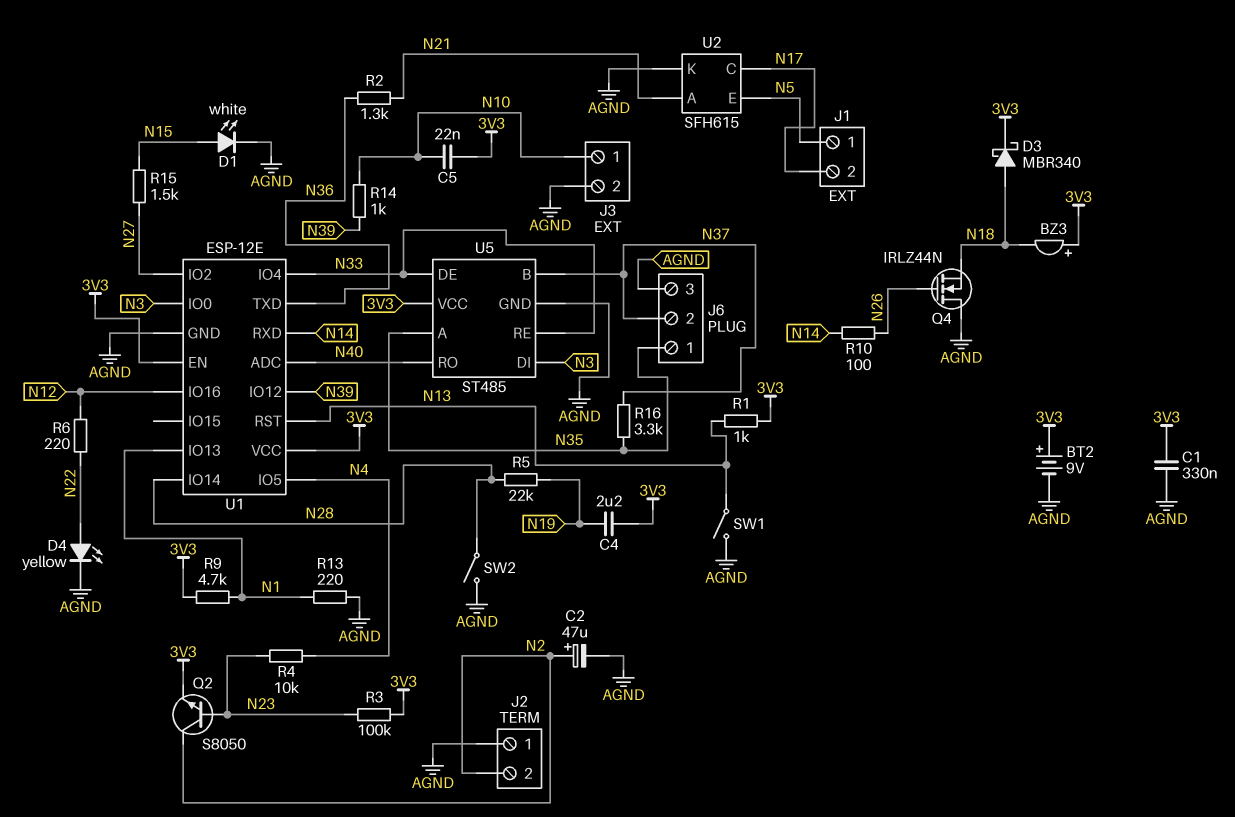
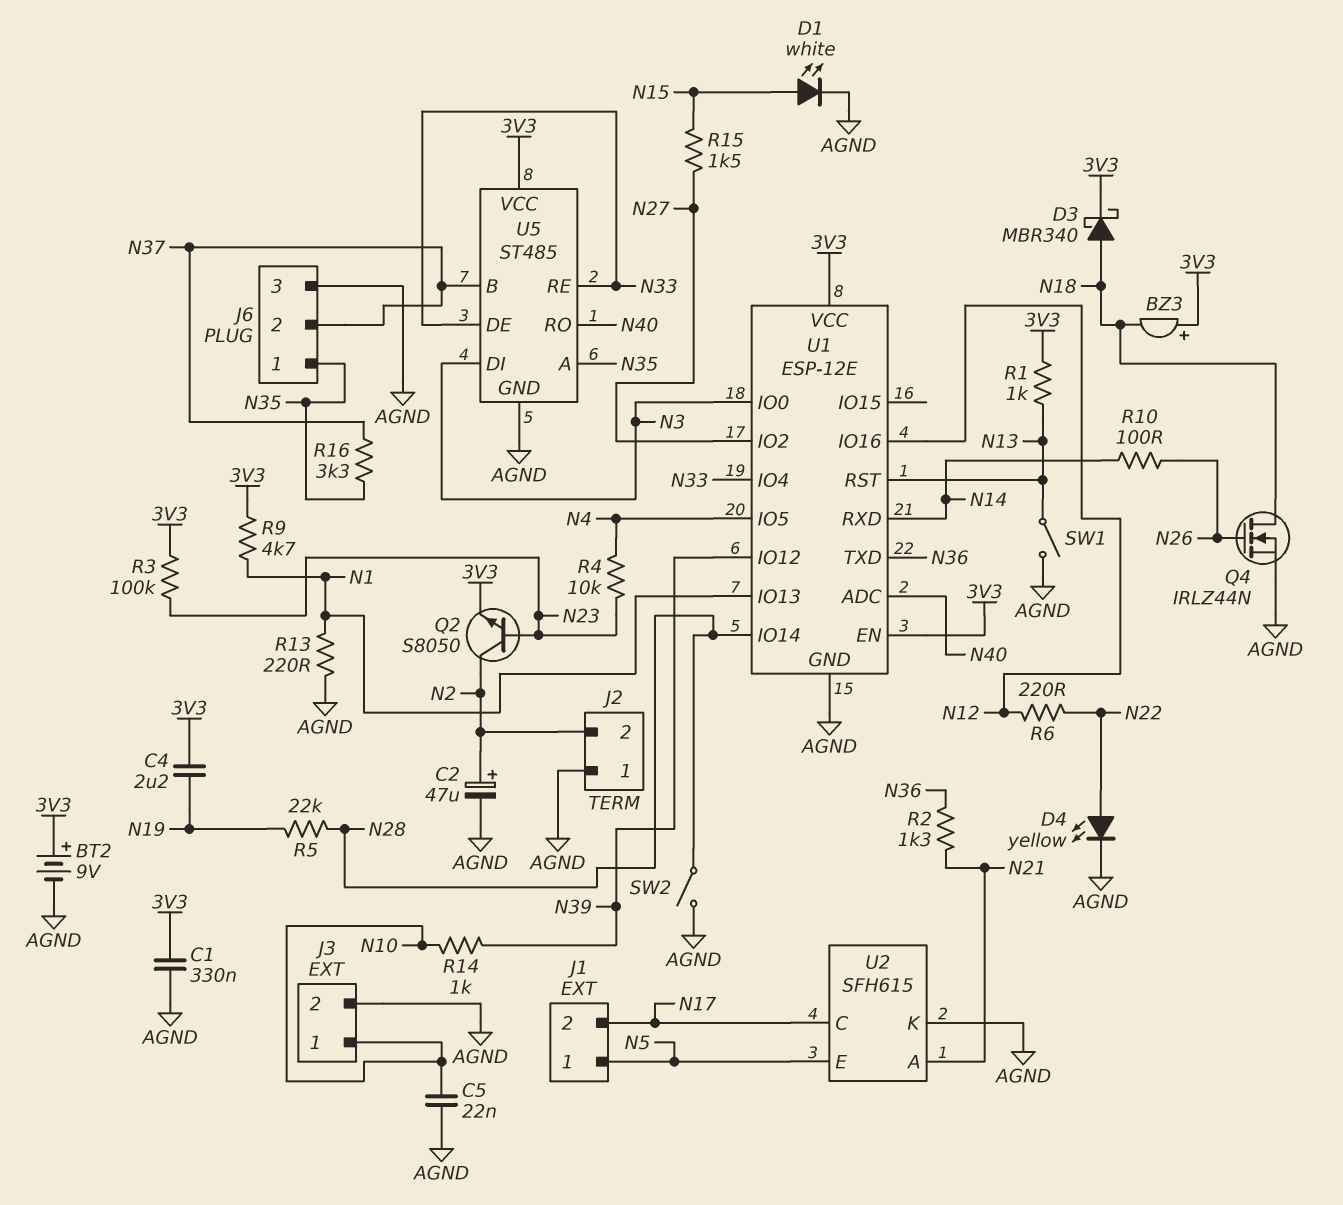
C5: 22nF (3V3, N10) -> 22nF (AGND, N10)
Q4: NMOS IRLZ44N (G N26, D AGND, S N18) -> NMOS IRLZ44N (G N26, D N18, S AGND)

